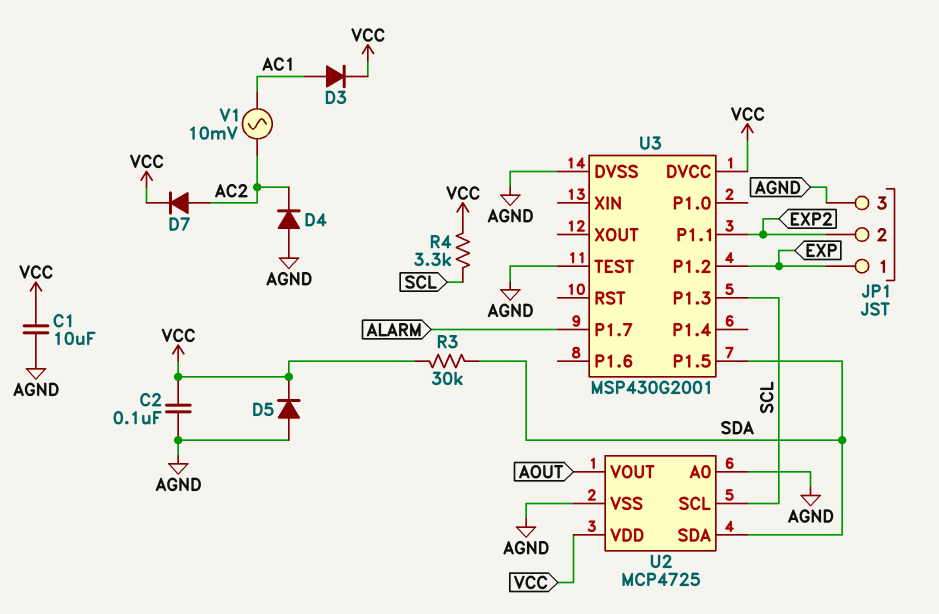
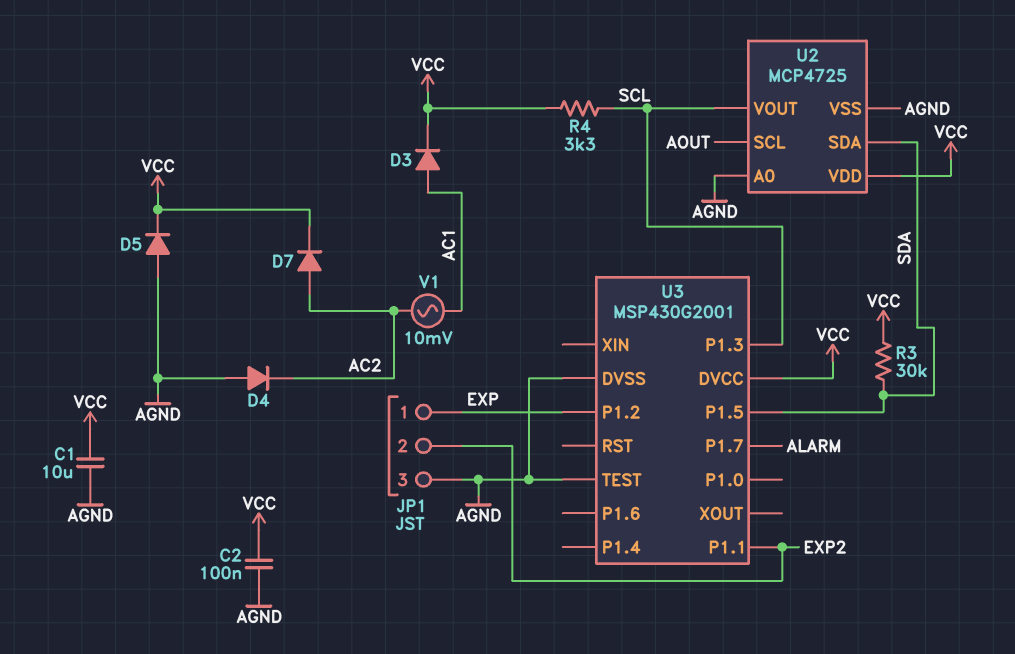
U2 pin SCL: SCL -> AOUT
U2 pin VOUT: AOUT -> SCL

